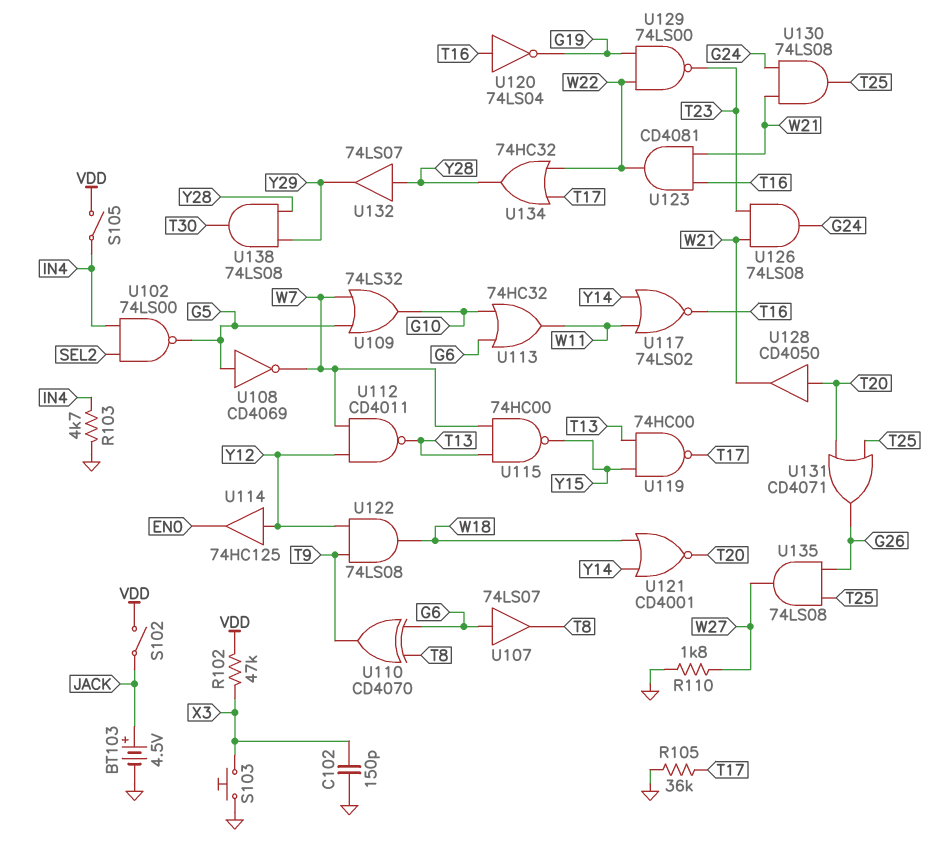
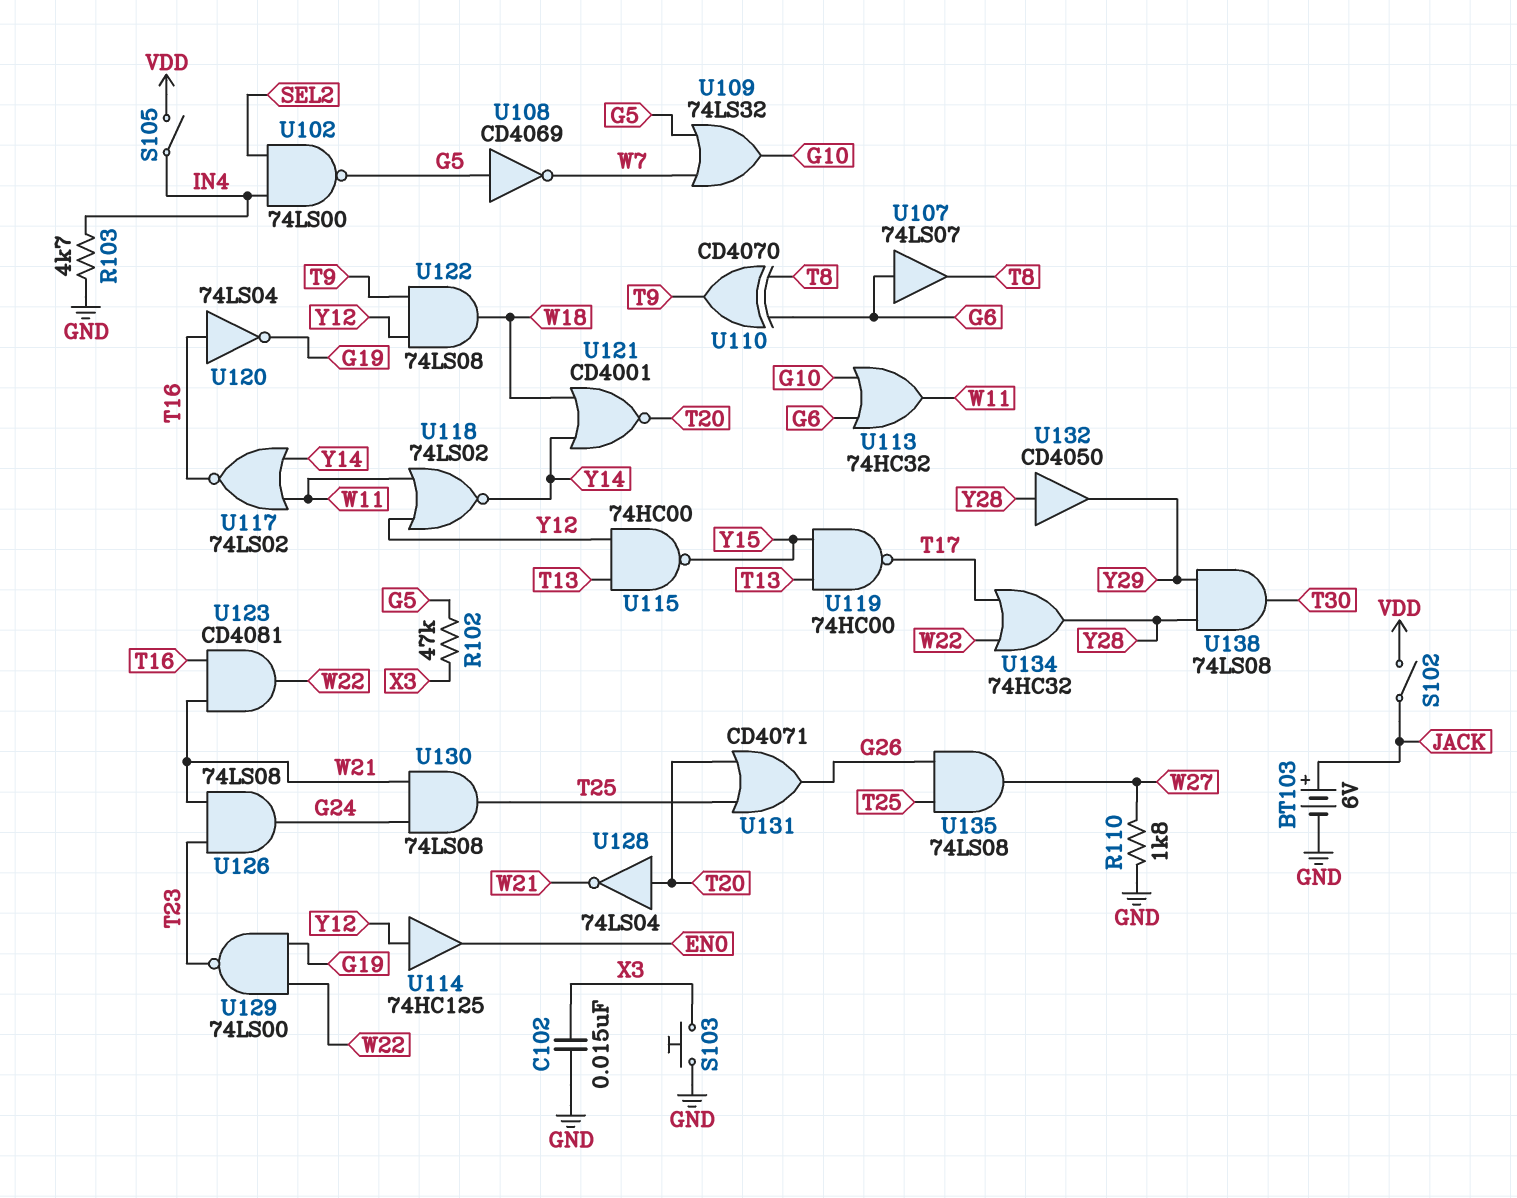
BT103: 4.5V (plus JACK, minus GND) -> 6V (plus JACK, minus GND)
C102: 150pF (GND, X3) -> 15nF (GND, X3)
R102: 47k (VDD, X3) -> 47k (G5, X3)
R105: 36k (GND, T17) -> none
U112: NAND CD4011 (in W7, in Y12, out T13) -> none
U115: NAND 74HC00 (in T13, in W7, out Y15) -> NAND 74HC00 (in T13, in Y12, out Y15)
U118: none -> NOR 74LS02 (in W11, in Y12, out Y14)
U128: buffer CD4050 (in T20, out W21) -> NOT 74LS04 (in T20, out W21)
U132: buffer 74LS07 (in Y28, out Y29) -> buffer CD4050 (in Y28, out Y29)

